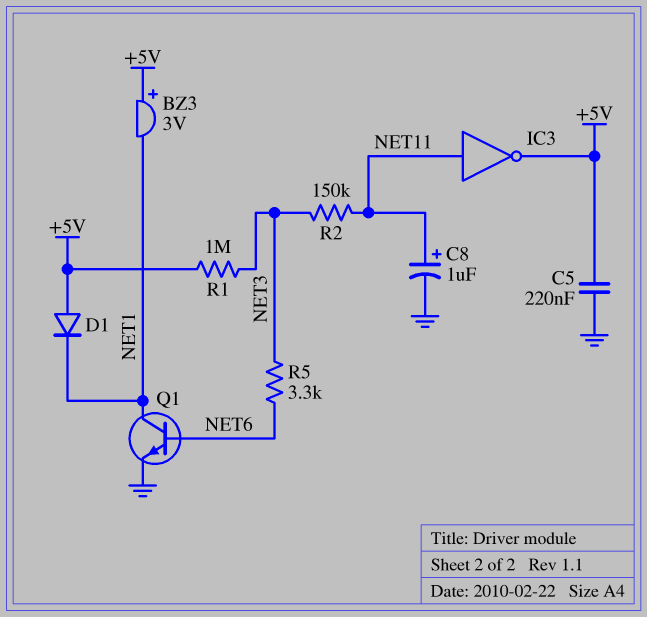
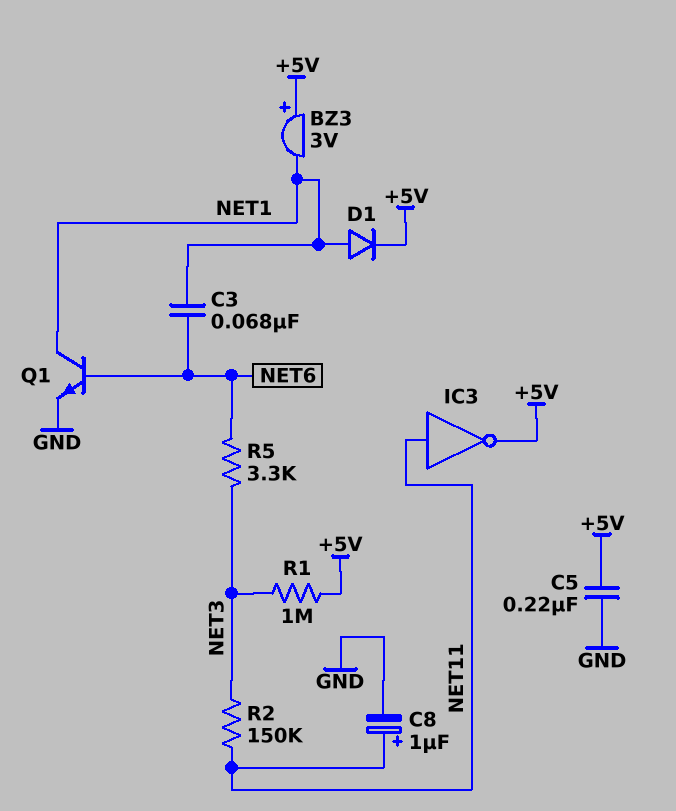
C3: none -> 68nF (NET1, NET6)
D1: diode (A +5V, K NET1) -> diode (A NET1, K +5V)

